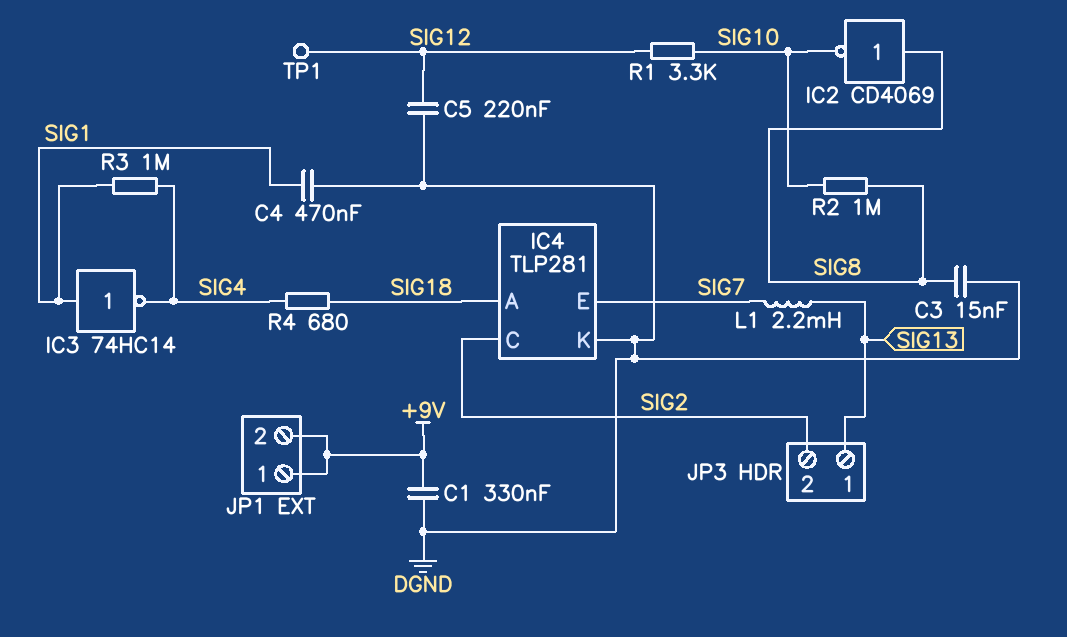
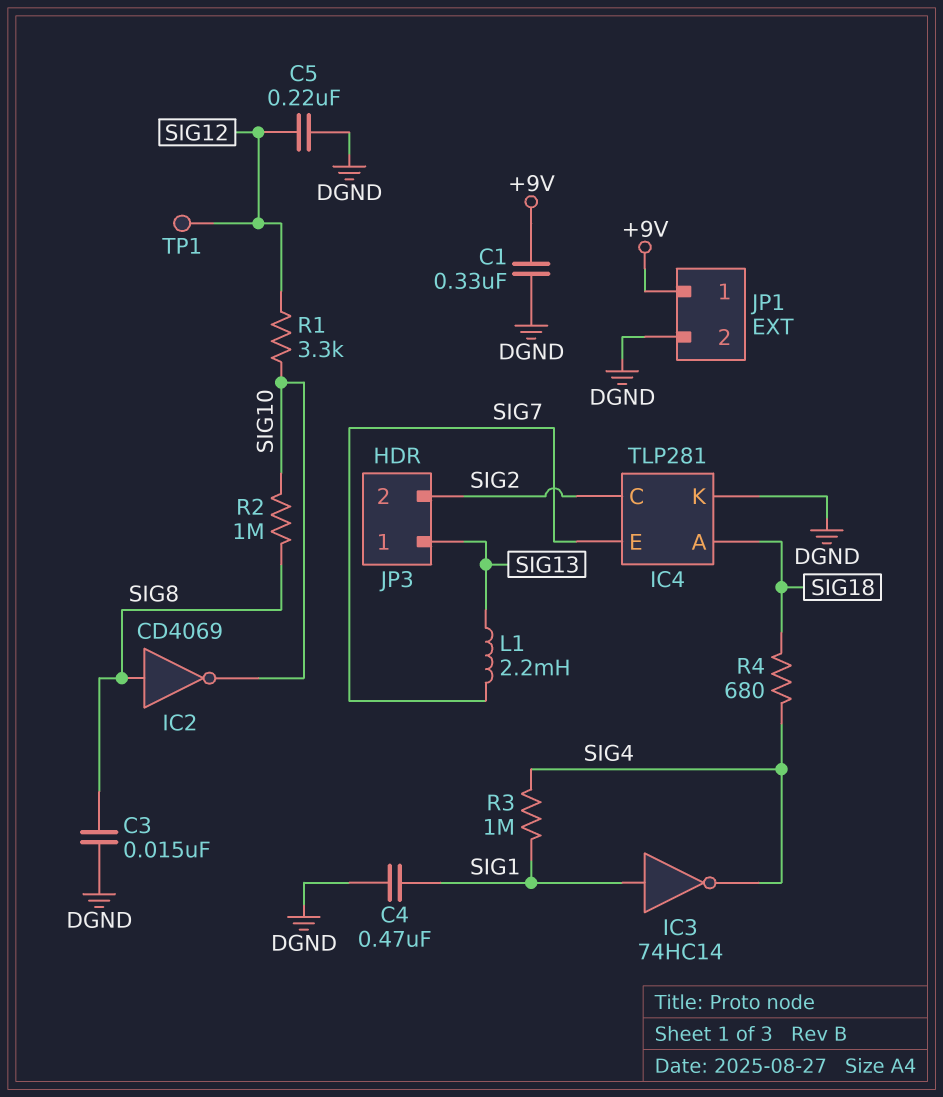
JP1 pin 2: +9V -> DGND

